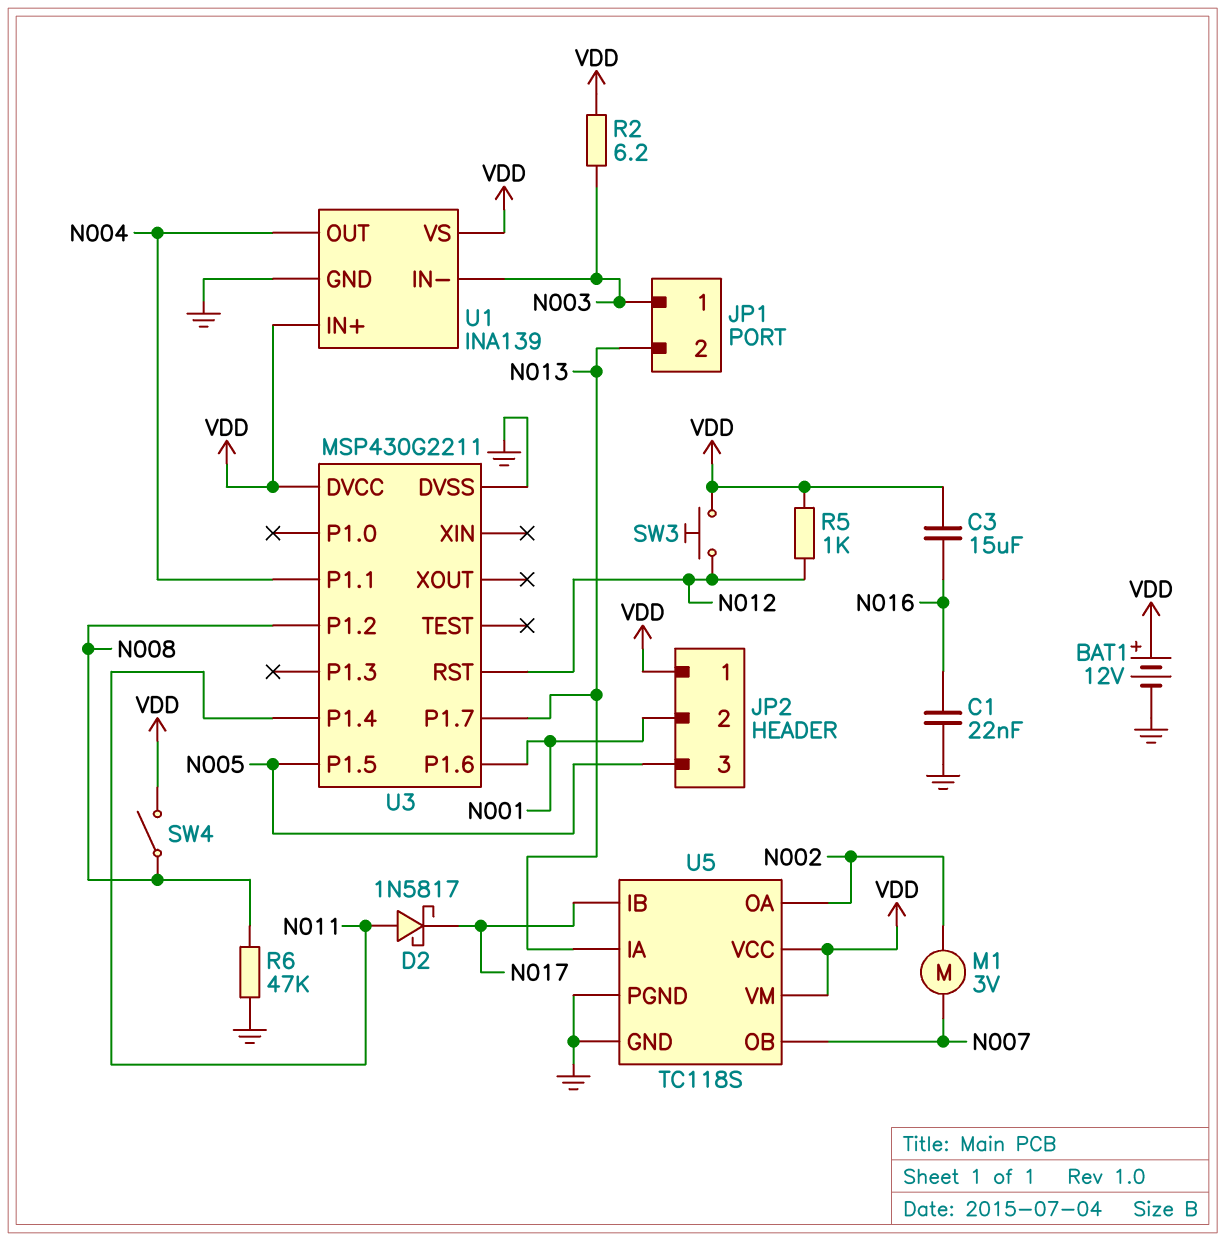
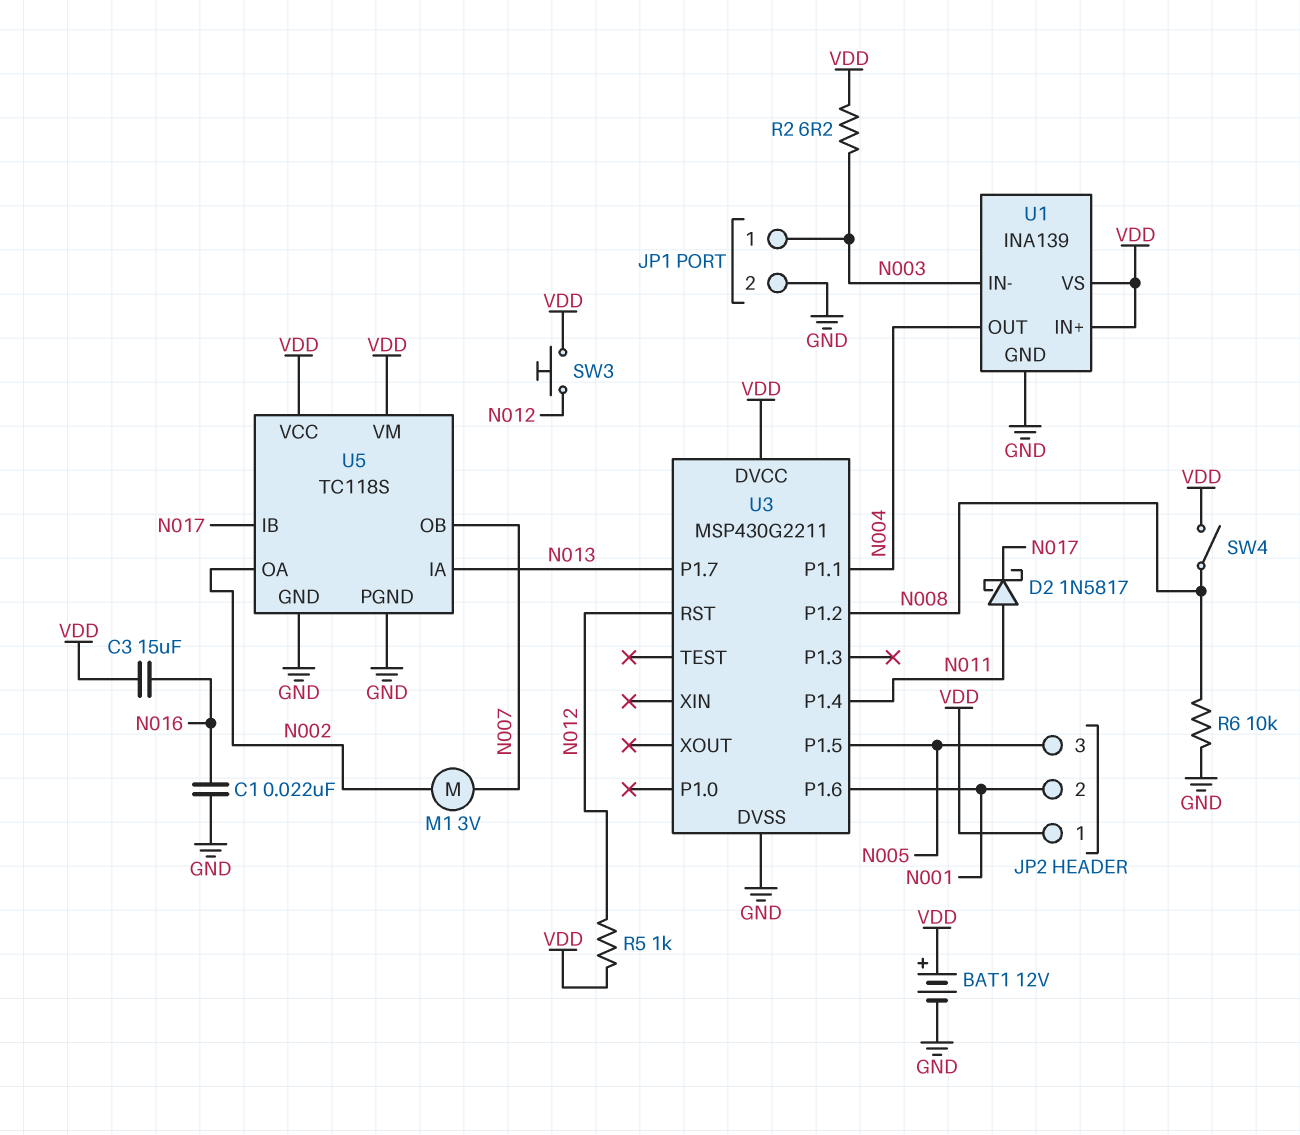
JP1 pin 2: N013 -> GND
R6: 47k (GND, N008) -> 10k (GND, N008)

